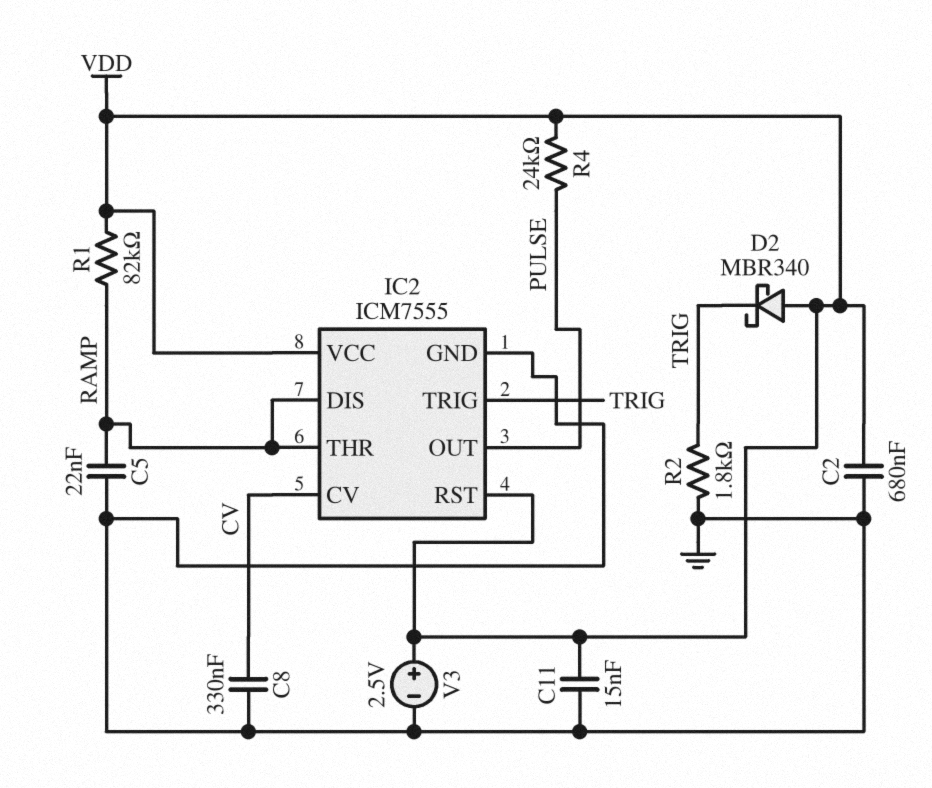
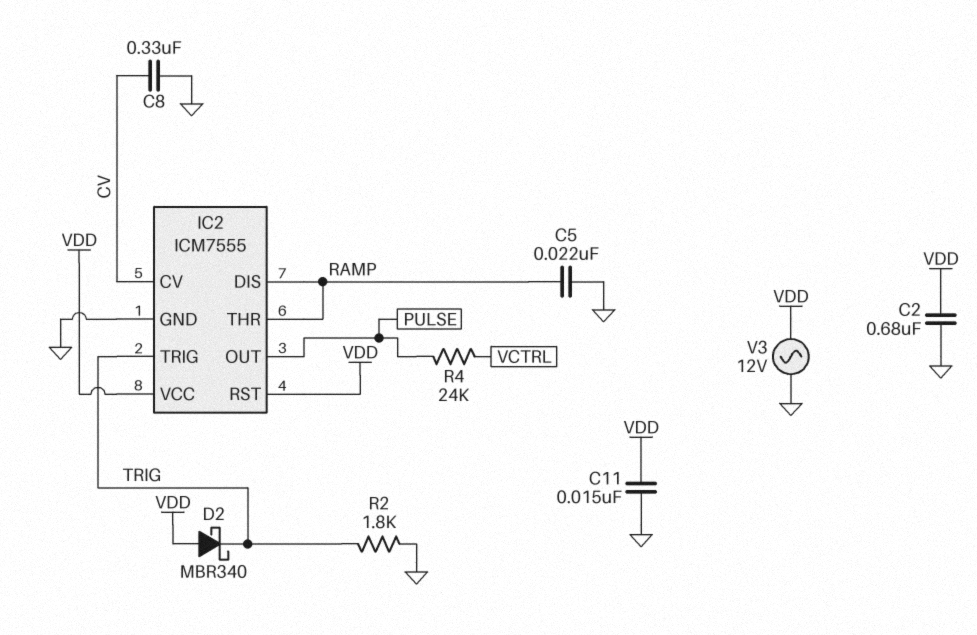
R1: 82k (RAMP, VDD) -> none
R4: 24k (PULSE, VDD) -> 24k (PULSE, VCTRL)
V3: 2.5V (plus VDD, minus GND) -> AC 12V (GND, VDD)

